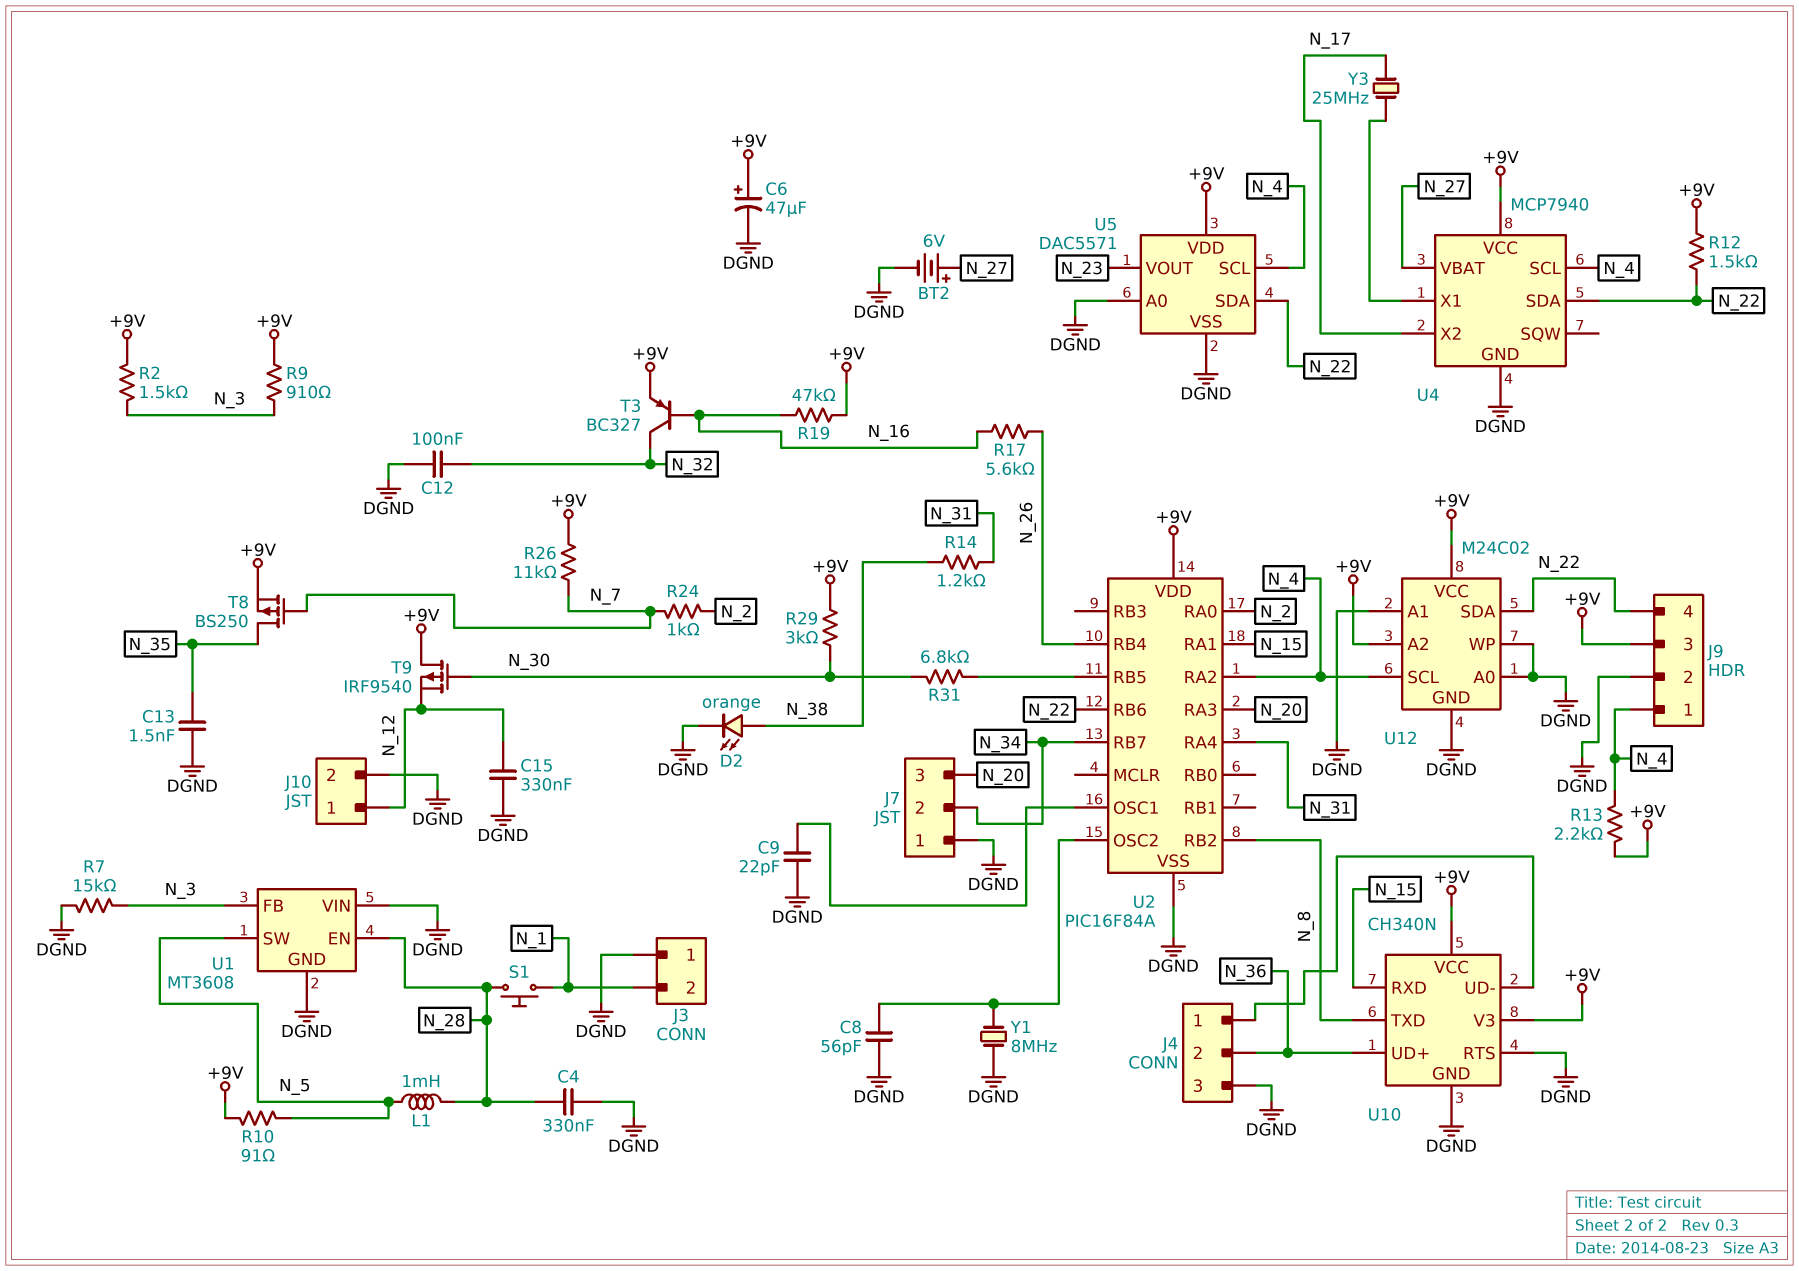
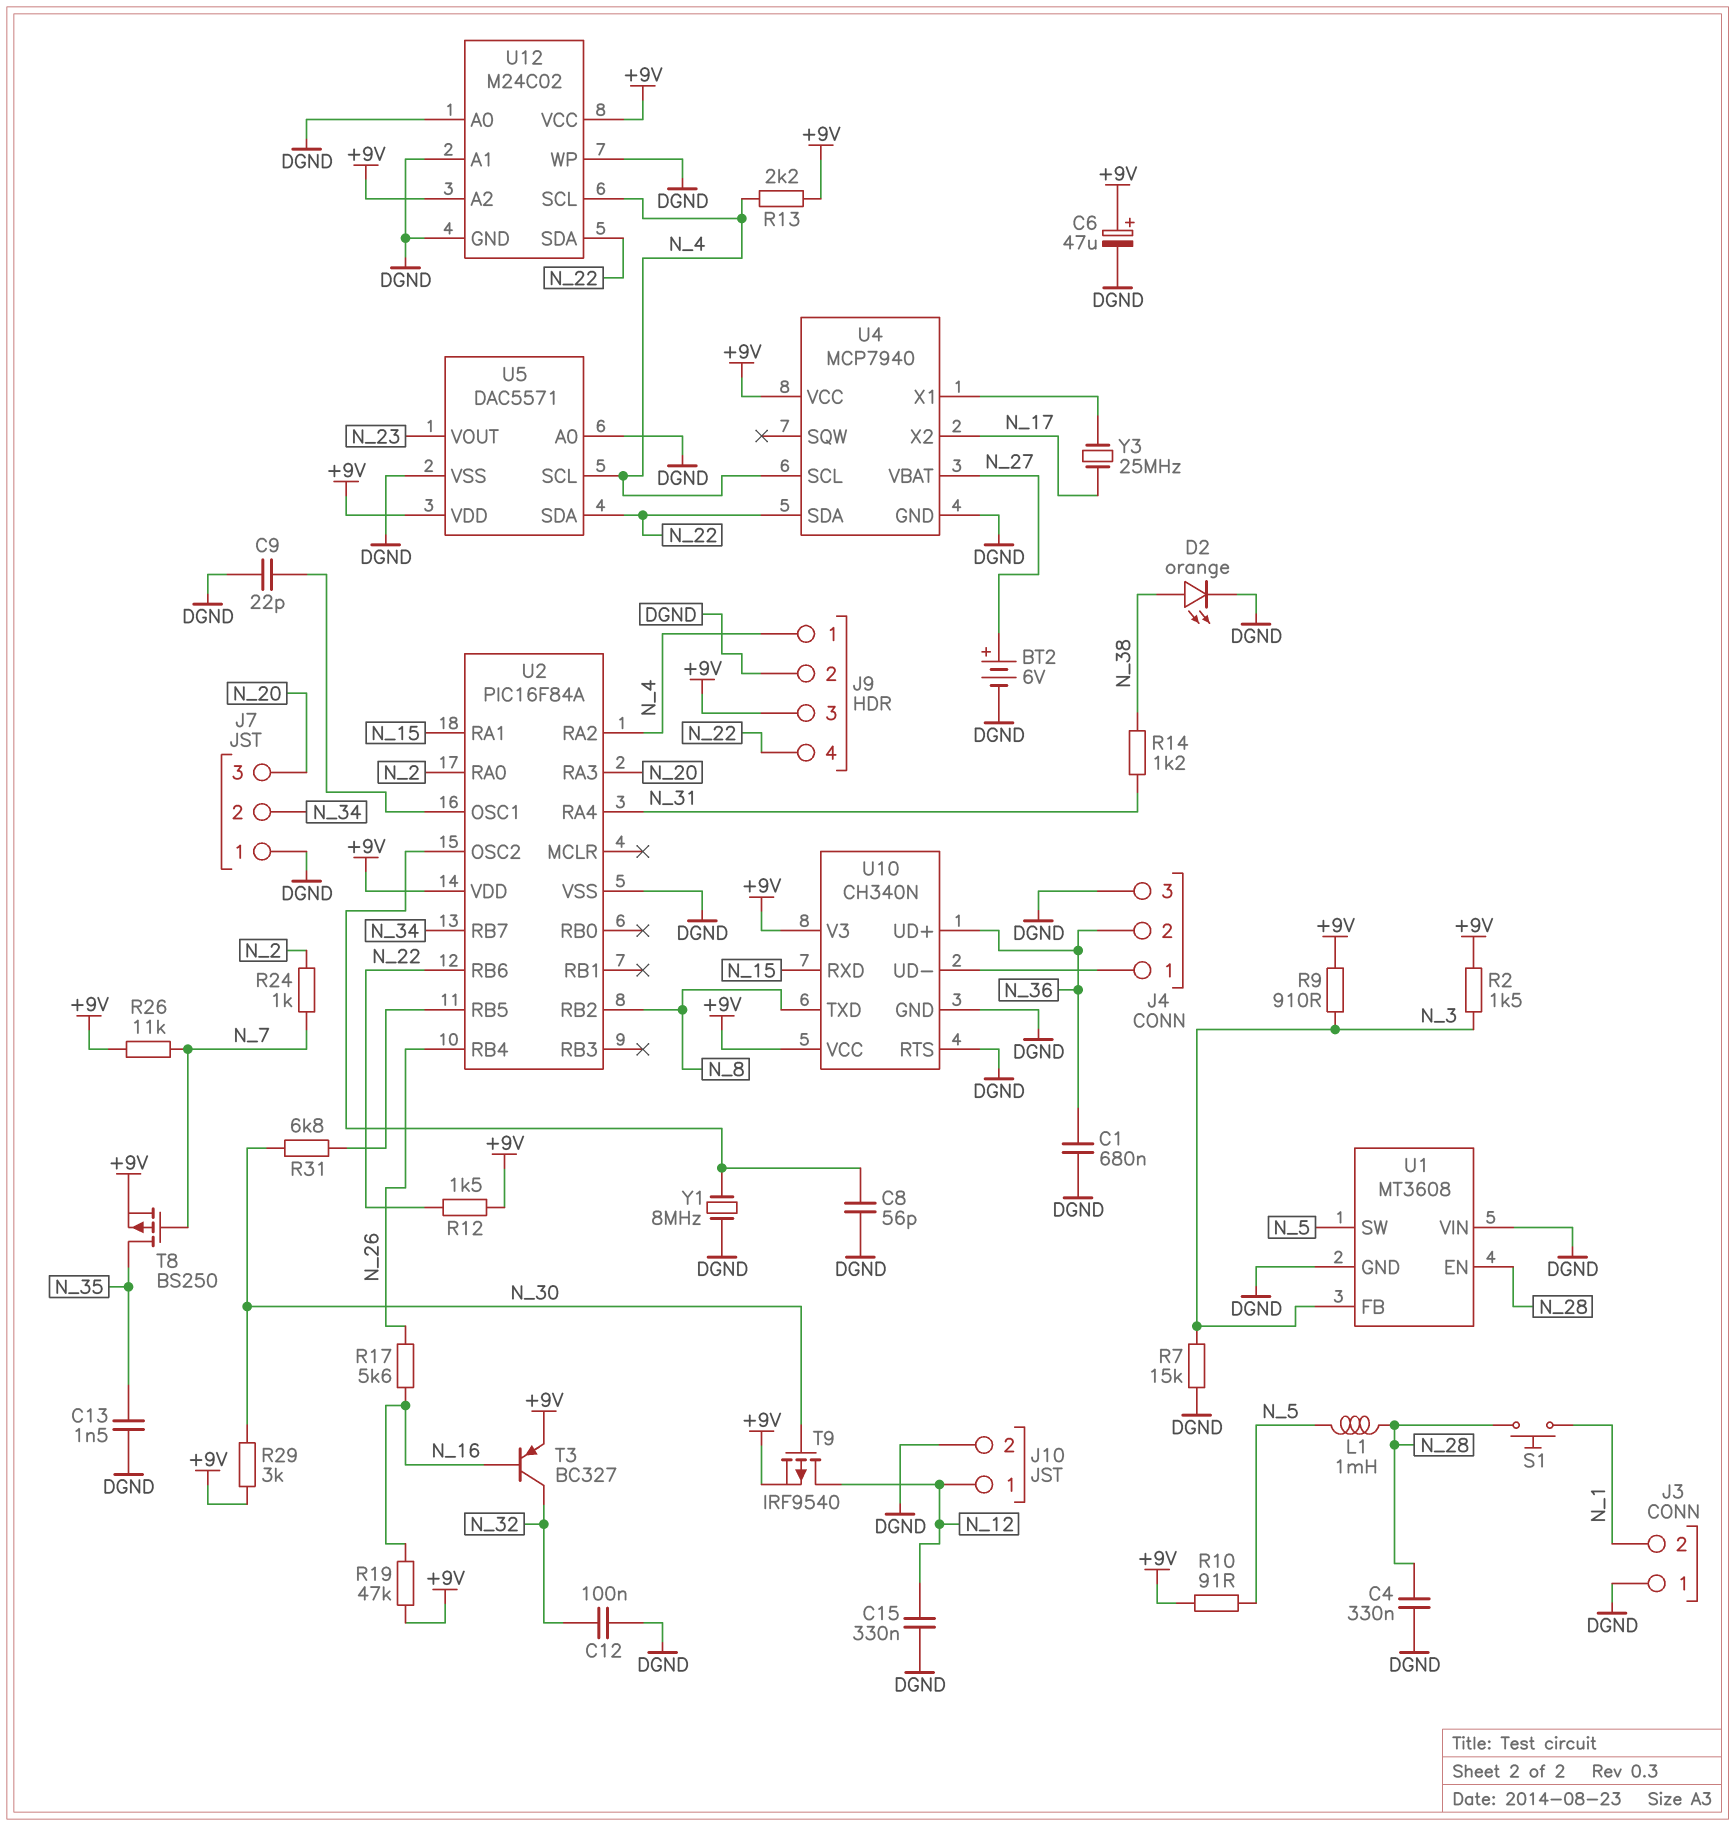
C1: none -> 680nF (DGND, N_36)
T9: PMOS IRF9540 (G N_30, D +9V, S N_12) -> PMOS IRF9540 (G N_30, D N_12, S +9V)

